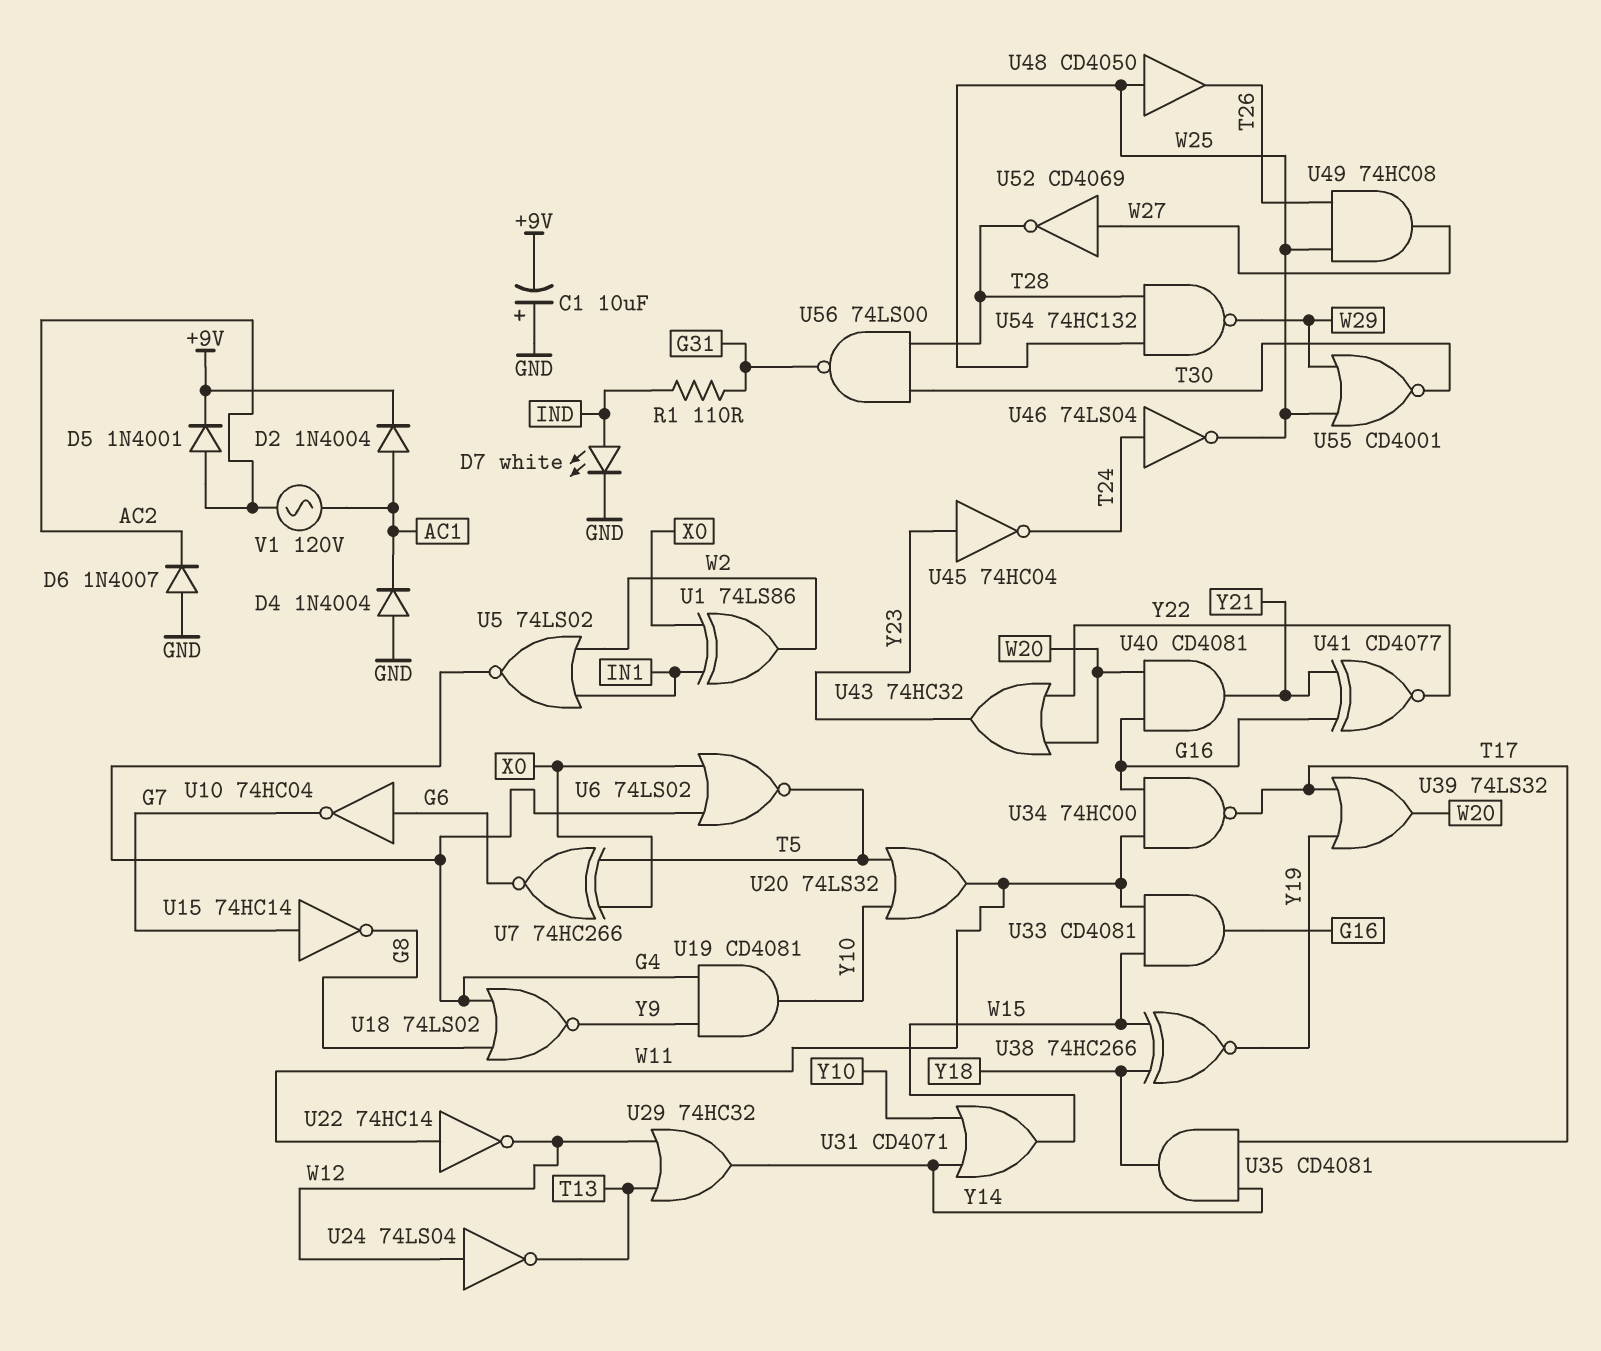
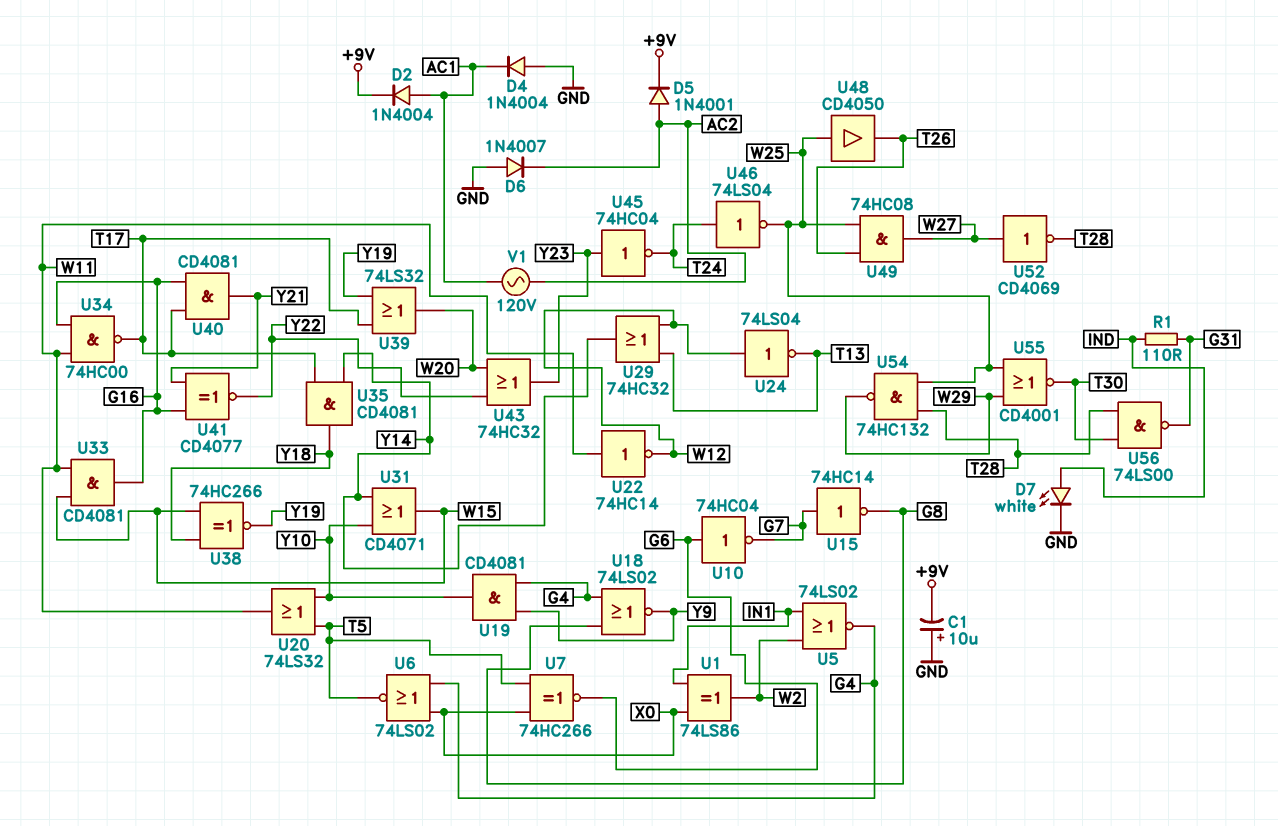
U40: AND CD4081 (in G16, in W20, out Y21) -> AND CD4081 (in G16, in T17, out Y21)

